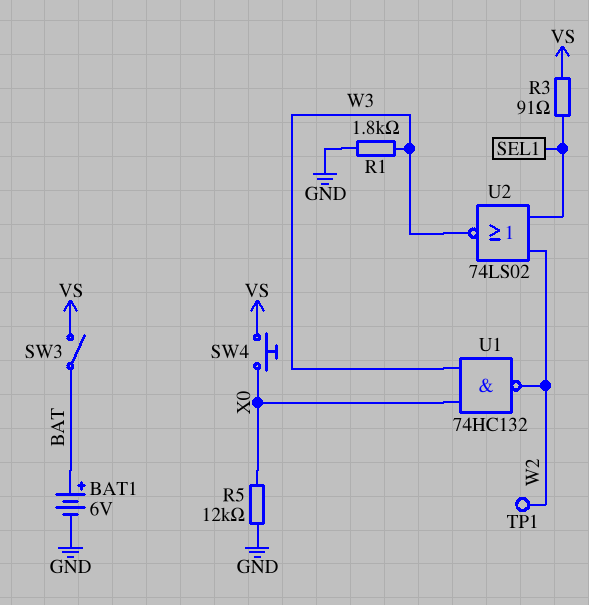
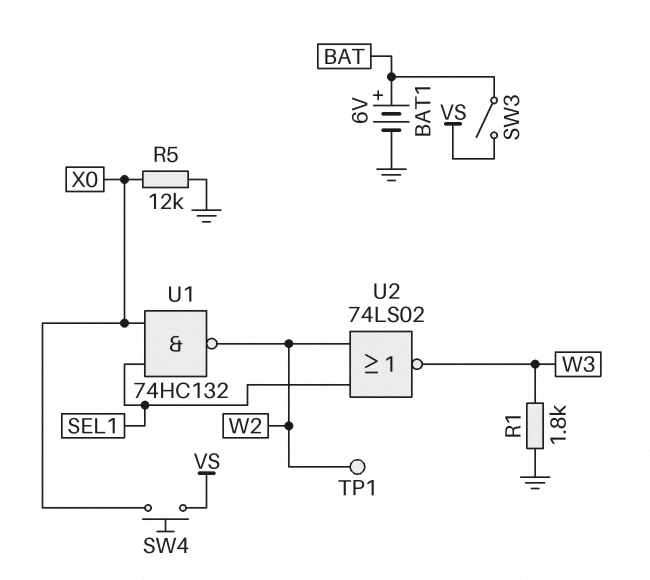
R3: 91 (SEL1, VS) -> none
U1: NAND 74HC132 (in W3, in X0, out W2) -> NAND 74HC132 (in SEL1, in X0, out W2)

